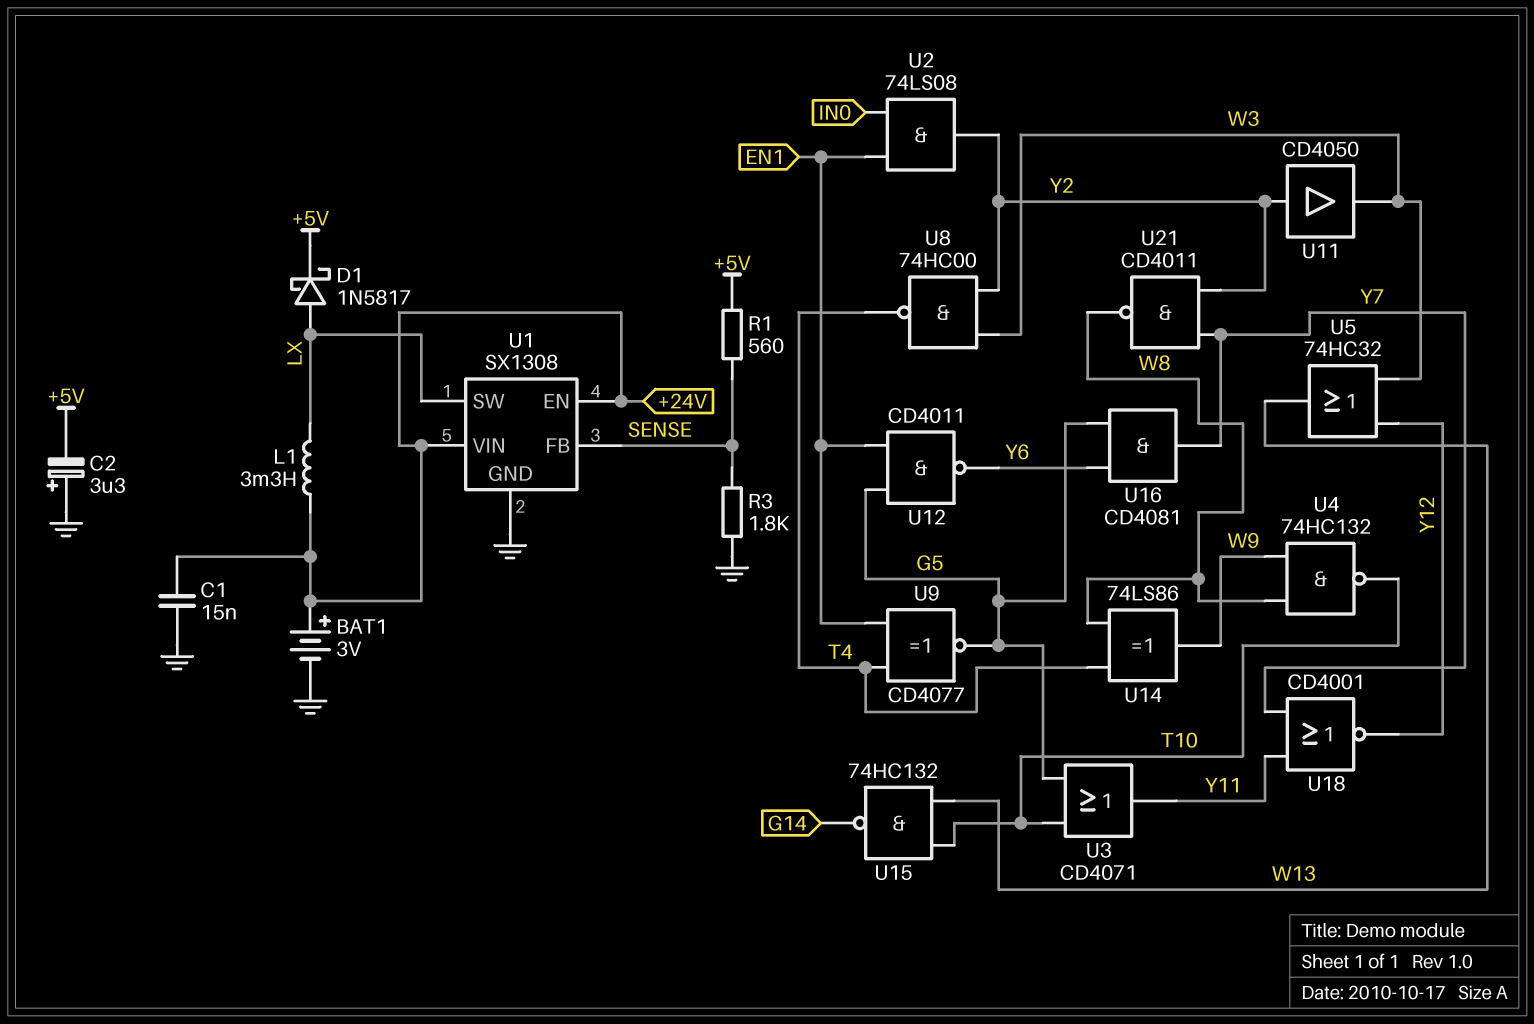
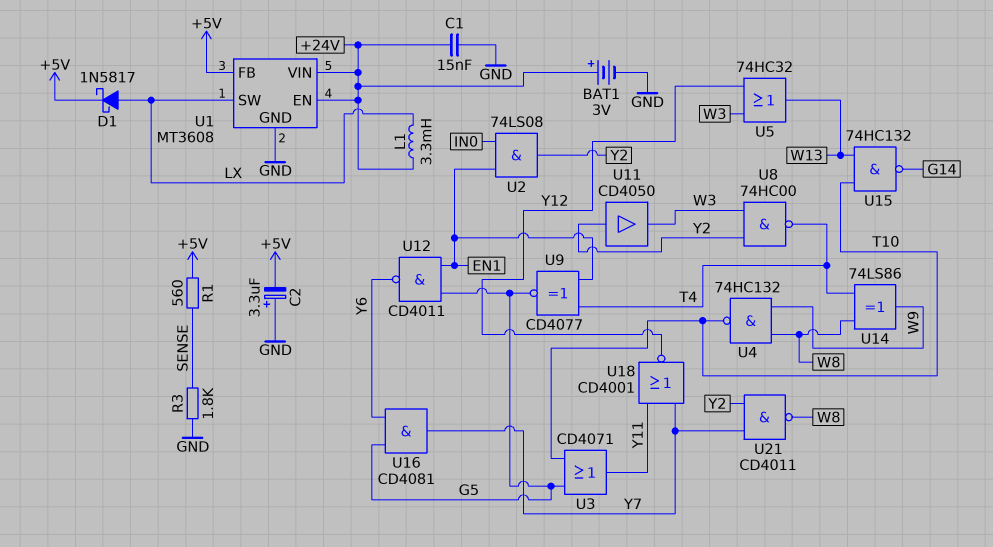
U1: SX1308 -> MT3608
U1 pin FB: SENSE -> +5V

